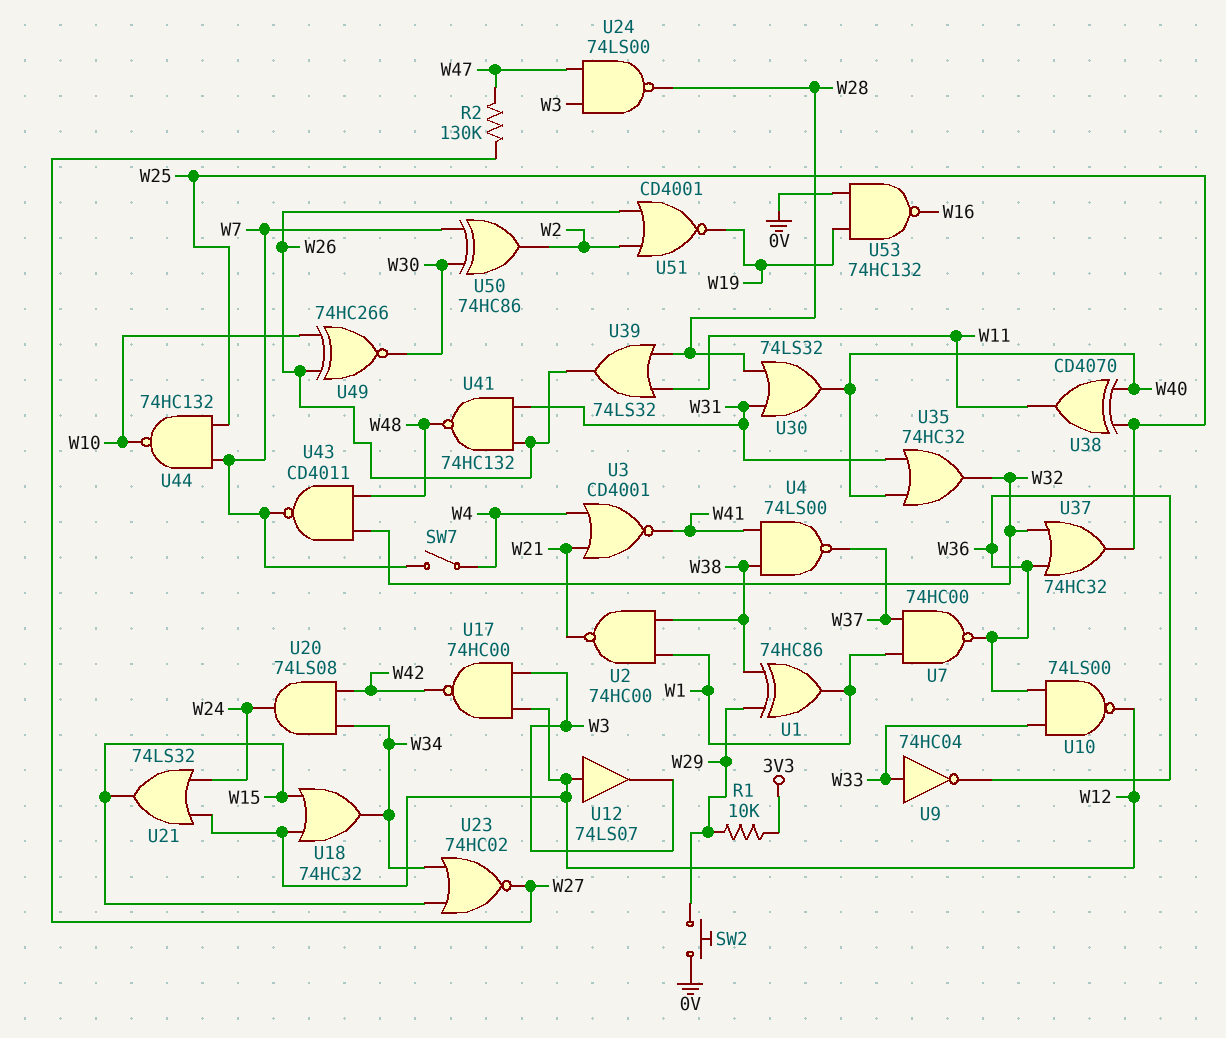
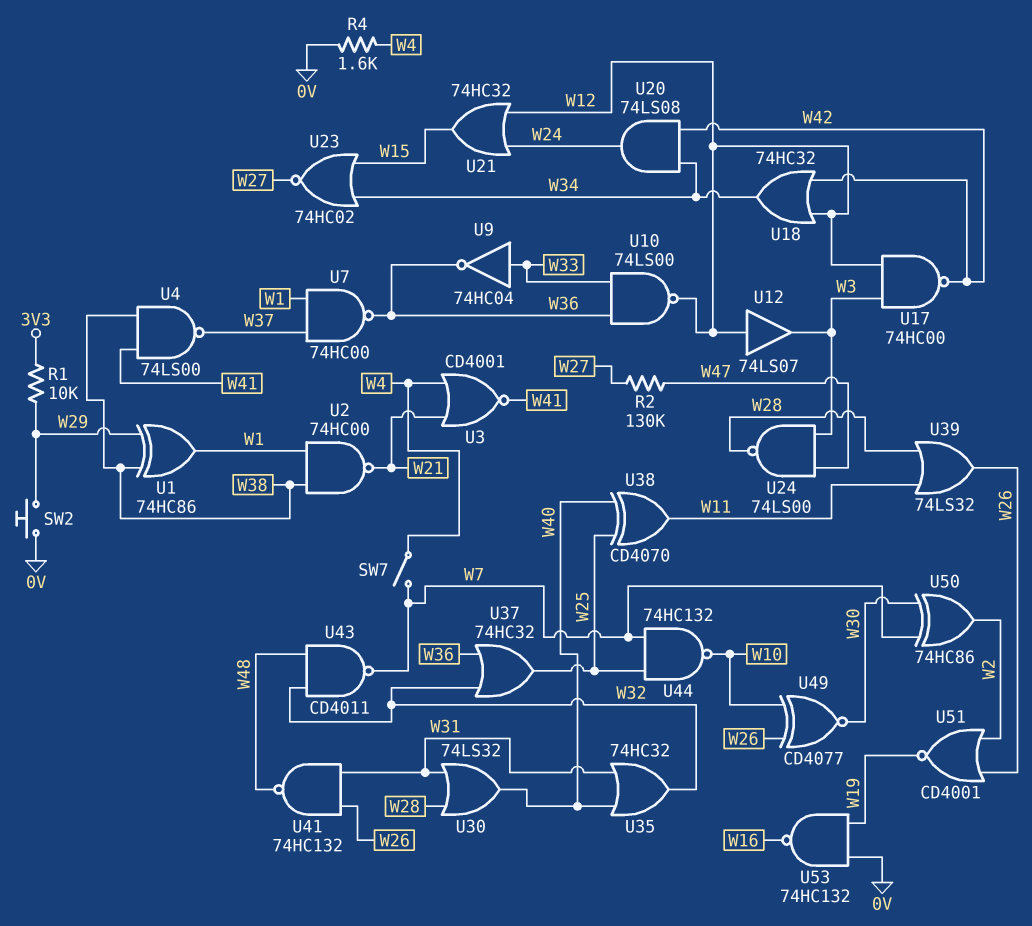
R4: none -> 1.6k (0V, W4)
U18: OR 74HC32 (in W12, in W15, out W34) -> OR 74HC32 (in W12, in W42, out W34)
U21: OR 74LS32 (in W12, in W24, out W15) -> OR 74HC32 (in W12, in W24, out W15)
U49: XNOR 74HC266 (in W10, in W26, out W30) -> XNOR CD4077 (in W10, in W26, out W30)

